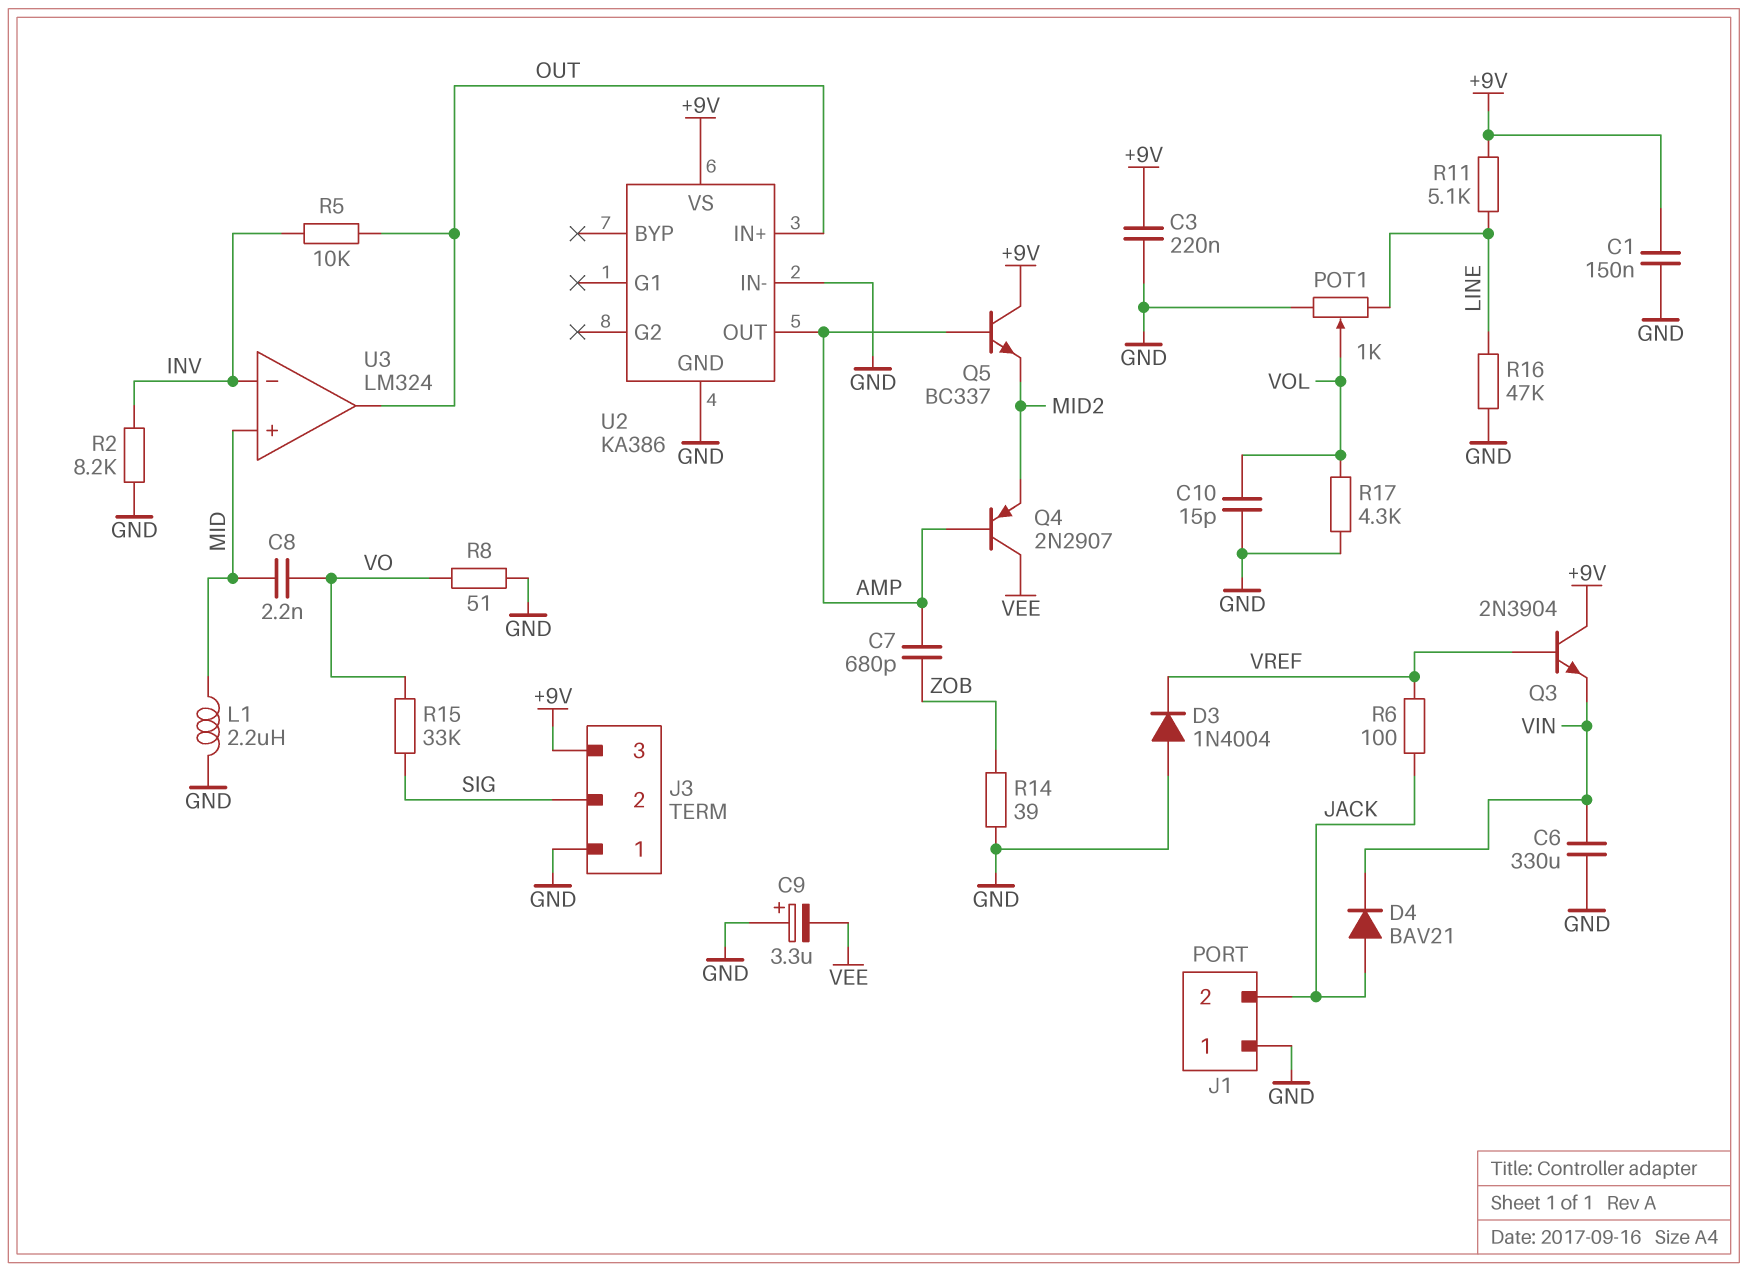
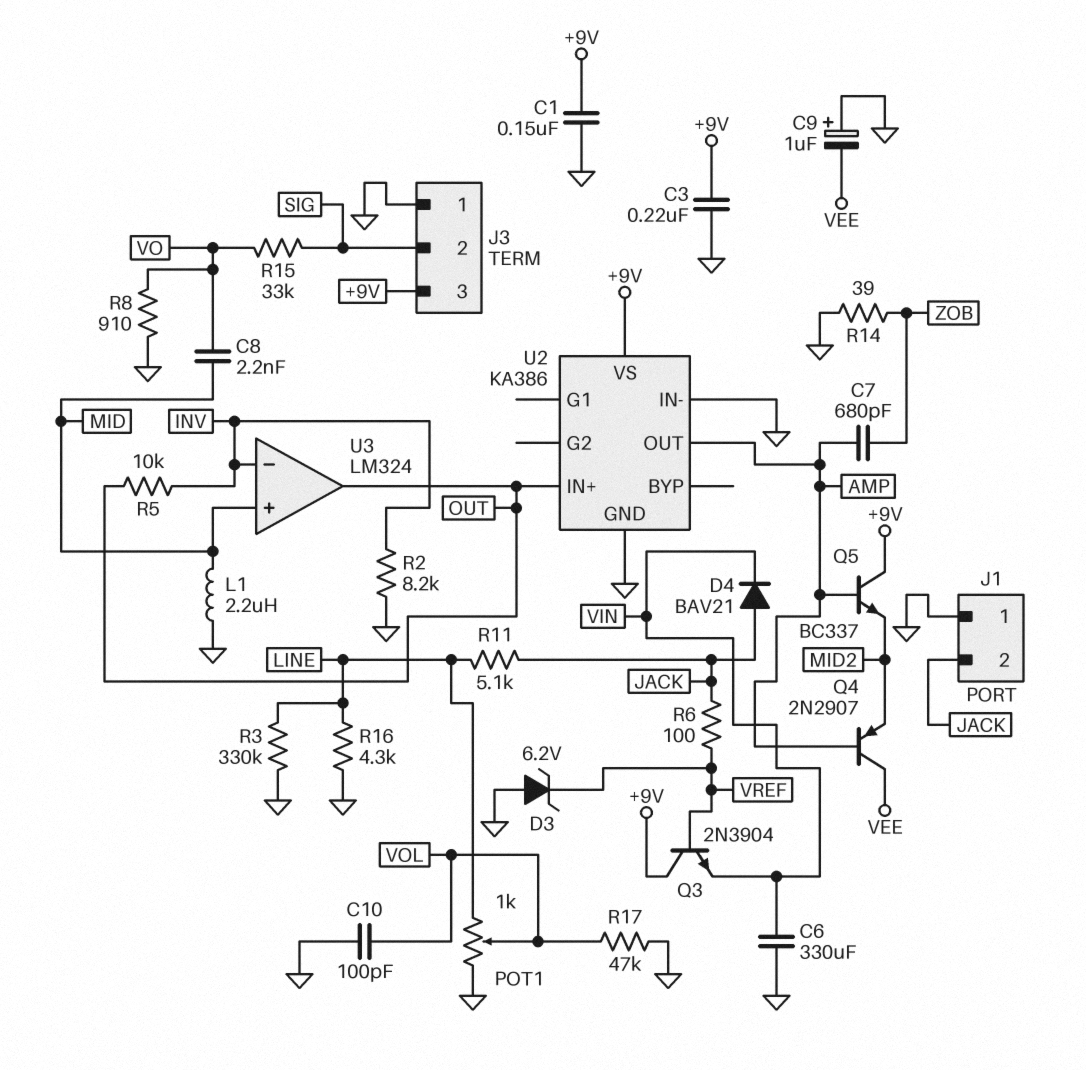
C9: 3.3uF (plus GND, minus VEE) -> 1uF (plus GND, minus VEE)
C10: 15pF (GND, VOL) -> 100pF (GND, VOL)
D3: diode 1N4004 (A GND, K VREF) -> zener 6.2V (A GND, K VREF)
R3: none -> 330k (GND, LINE)
R8: 51 (GND, VO) -> 910 (GND, VO)
R11: 5.1k (+9V, LINE) -> 5.1k (JACK, LINE)
R16: 47k (GND, LINE) -> 4.3k (GND, LINE)
R17: 4.3k (GND, VOL) -> 47k (GND, VOL)

